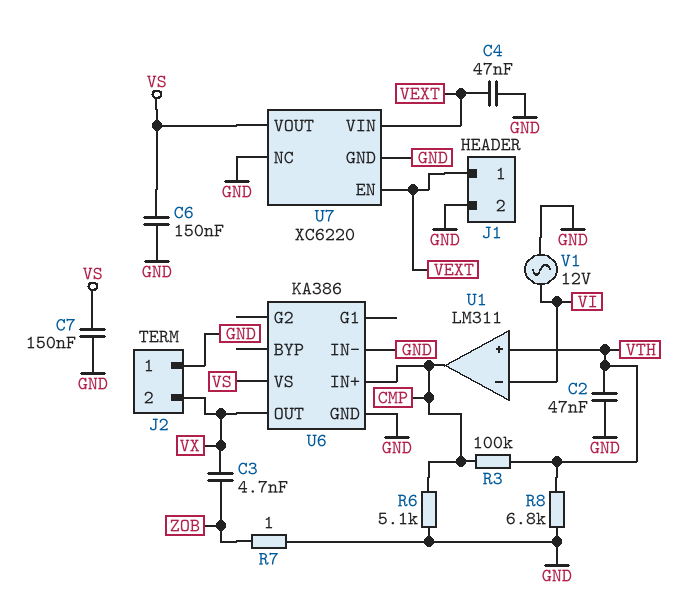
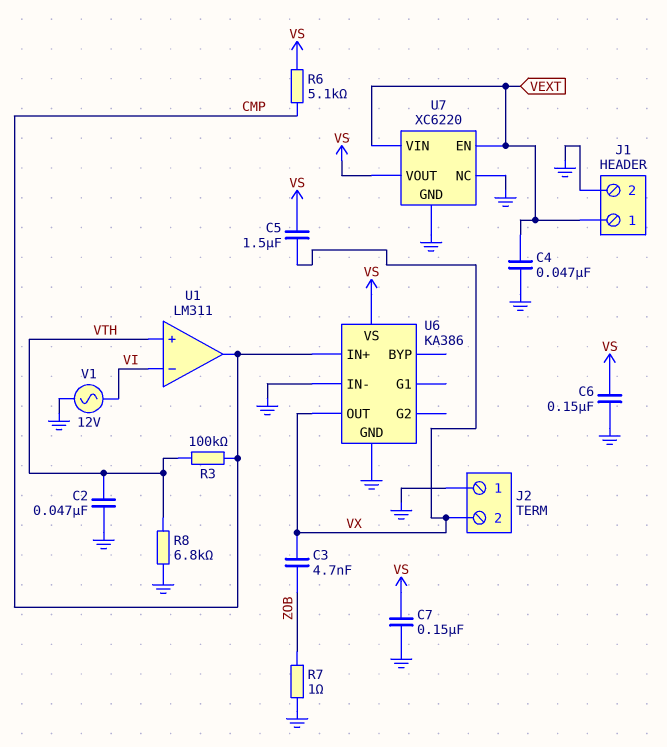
C5: none -> 1.5uF (VS, VX)
R6: 5.1k (CMP, GND) -> 5.1k (CMP, VS)

